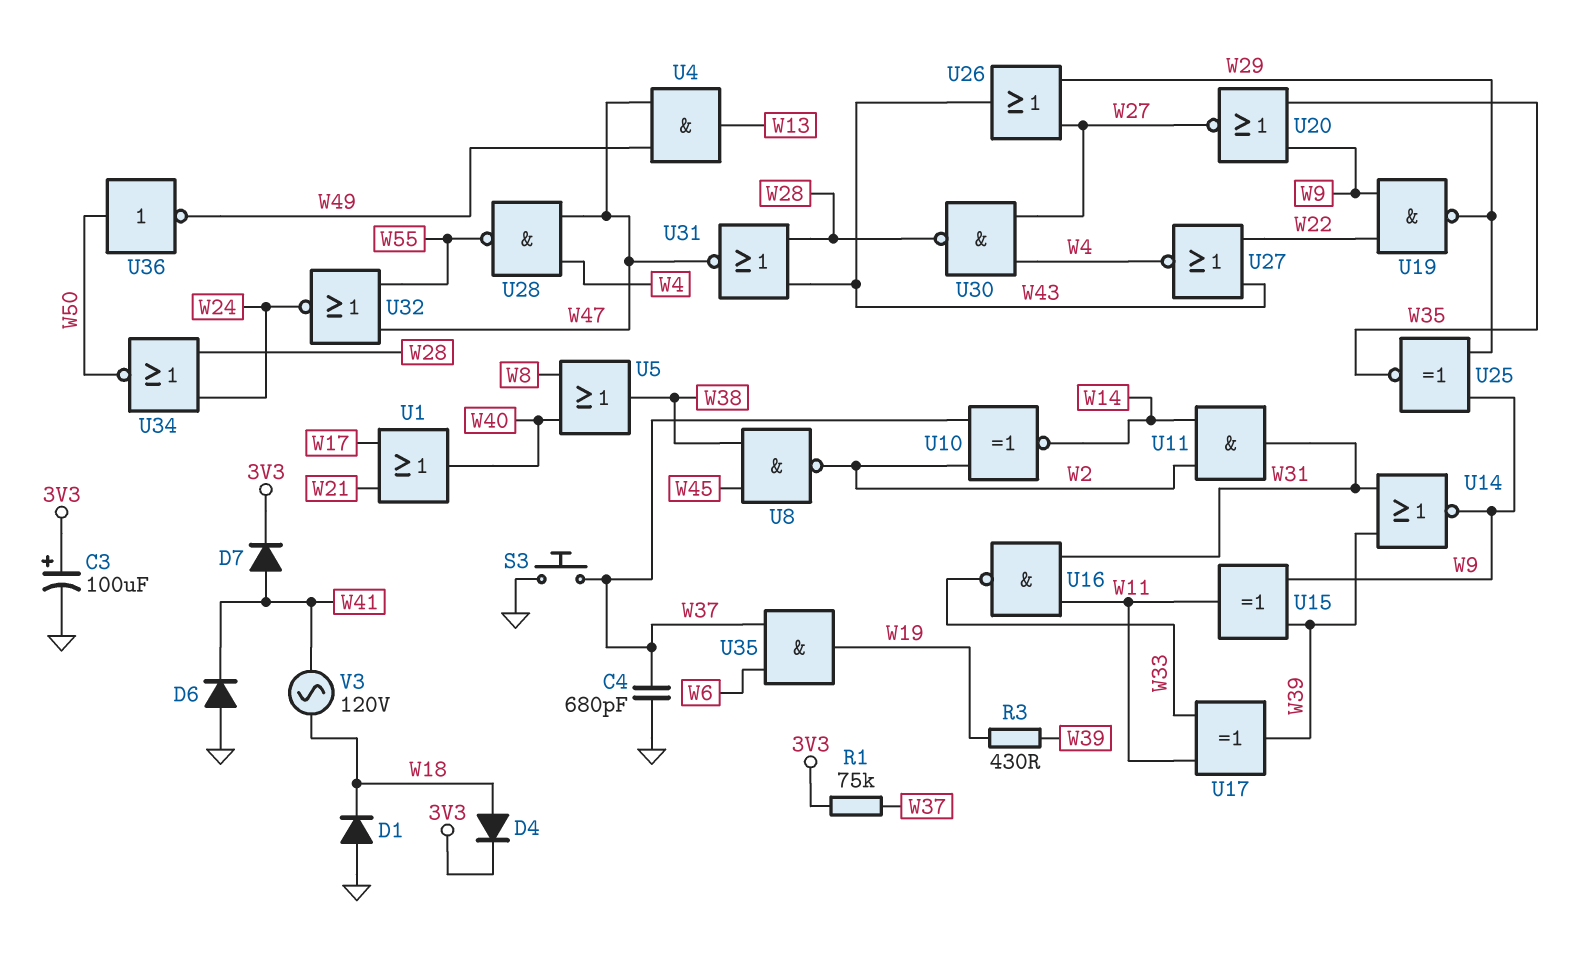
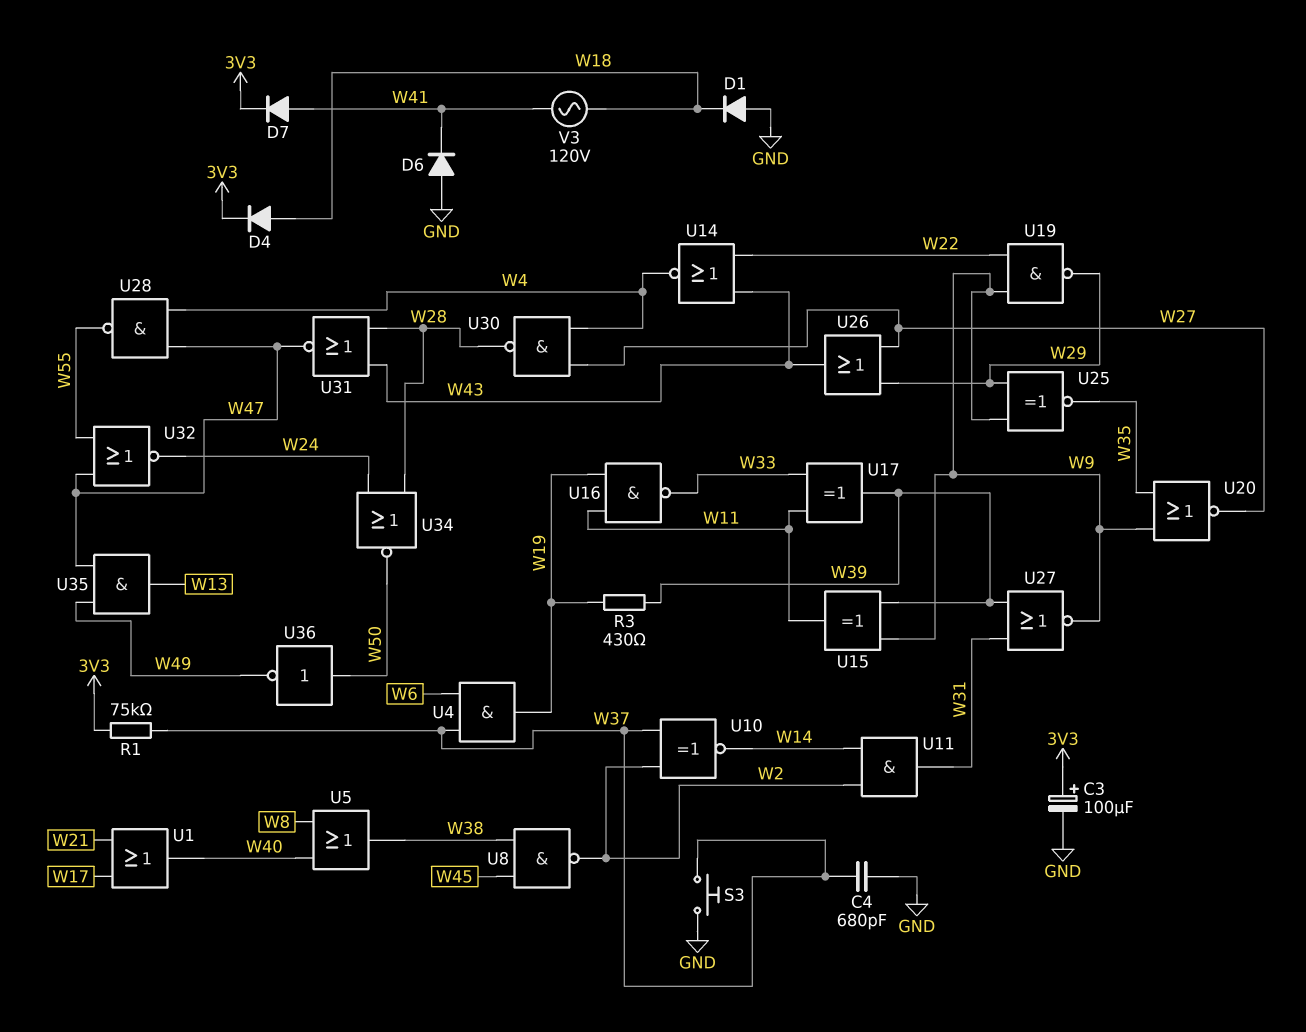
U4: AND (in W47, in W49, out W13) -> AND (in W6, in W37, out W19)
U14: NOR (in W31, in W39, out W9) -> NOR (in W22, in W43, out W4)
U16: NAND (in W11, in W31, out W33) -> NAND (in W11, in W19, out W33)
U27: NOR (in W22, in W43, out W4) -> NOR (in W31, in W39, out W9)
U35: AND (in W6, in W37, out W19) -> AND (in W47, in W49, out W13)

